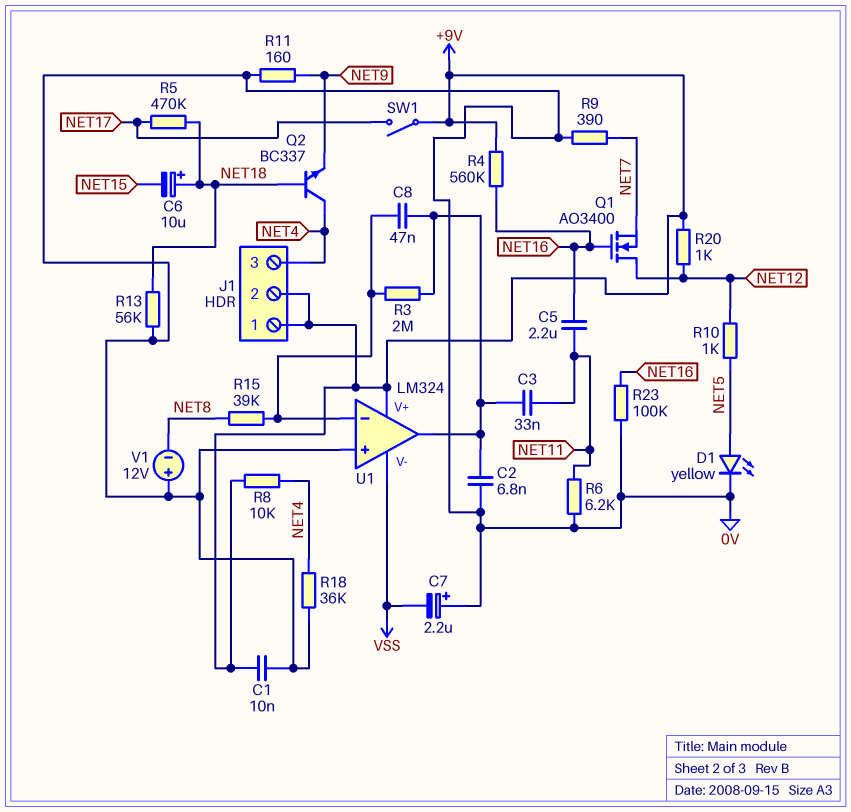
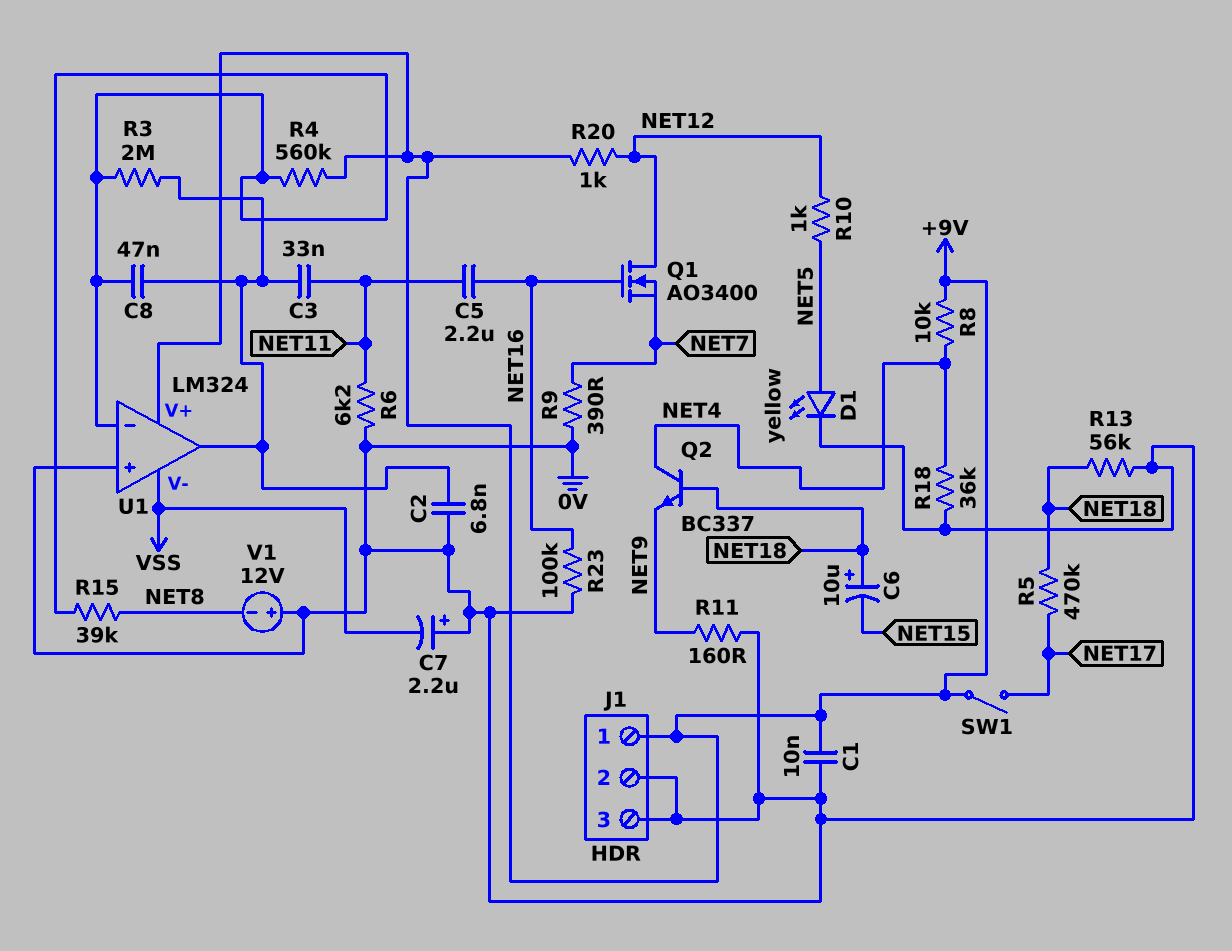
J1 pin 2: +9V -> 0V
J1 pin 3: NET4 -> 0V
R4: 560k (+9V, NET16) -> 560k (+9V, U1/in-)

